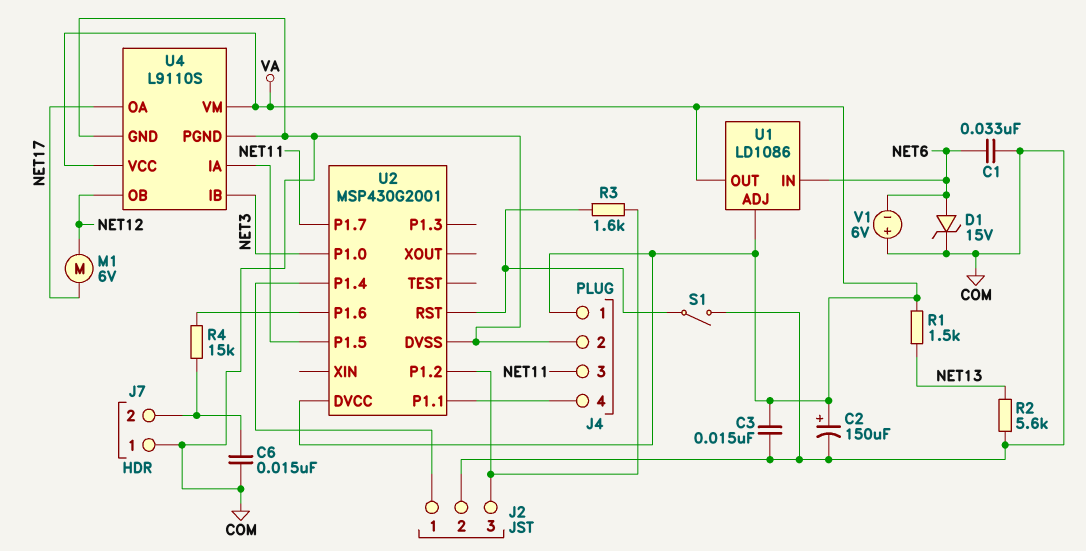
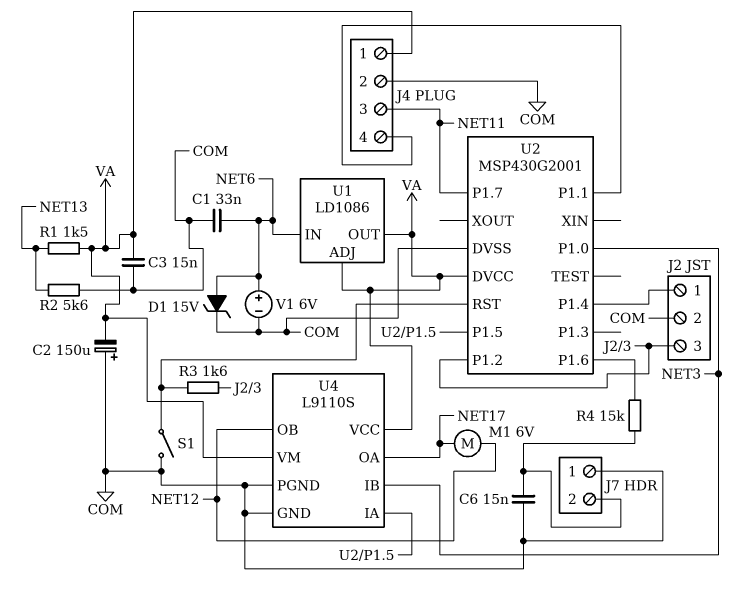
C2: 150uF (plus VA, minus COM) -> 150uF (plus COM, minus VA)
V1: 6V (plus COM, minus NET6) -> 6V (plus NET6, minus COM)

